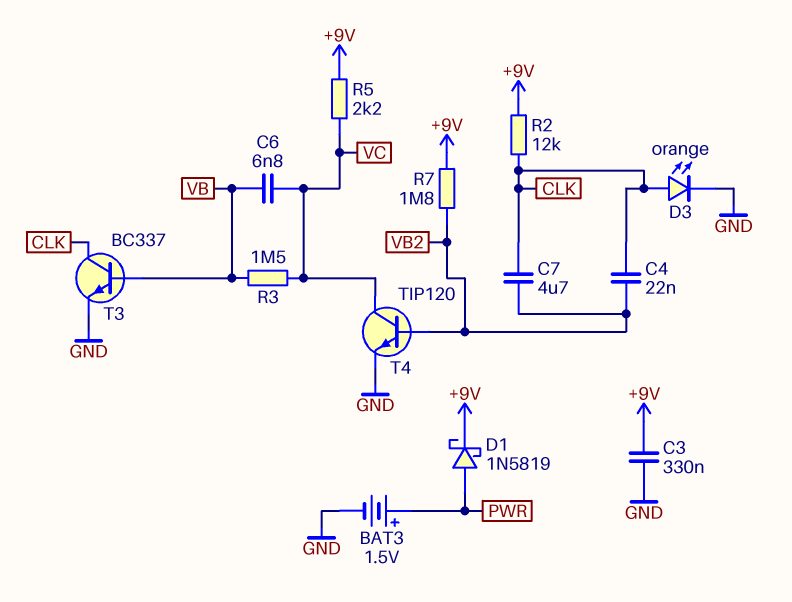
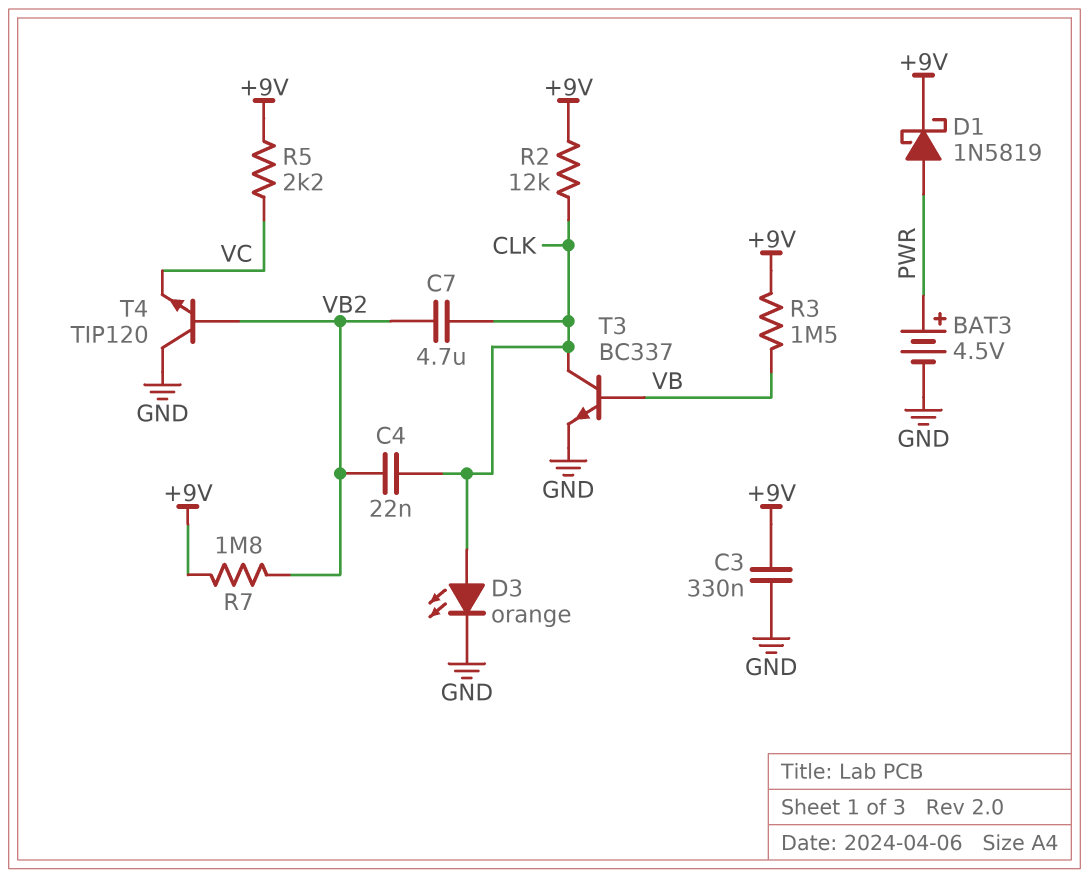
BAT3: 1.5V (plus PWR, minus GND) -> 4.5V (plus PWR, minus GND)
C6: 6.8nF (VB, VC) -> none
R3: 1.5M (VB, VC) -> 1.5M (+9V, VB)
T4: NPN TIP120 (B VB2, C VC, E GND) -> NPN TIP120 (B VB2, C GND, E VC)

